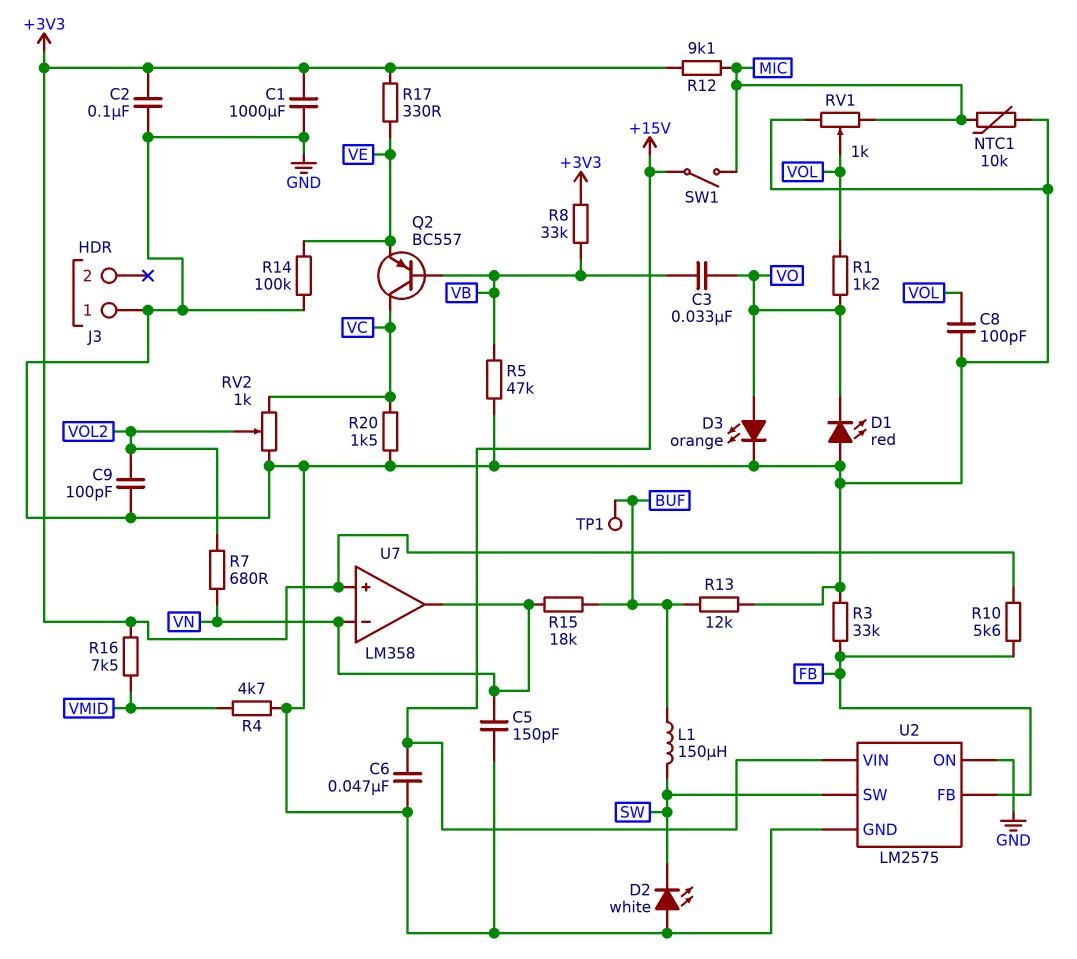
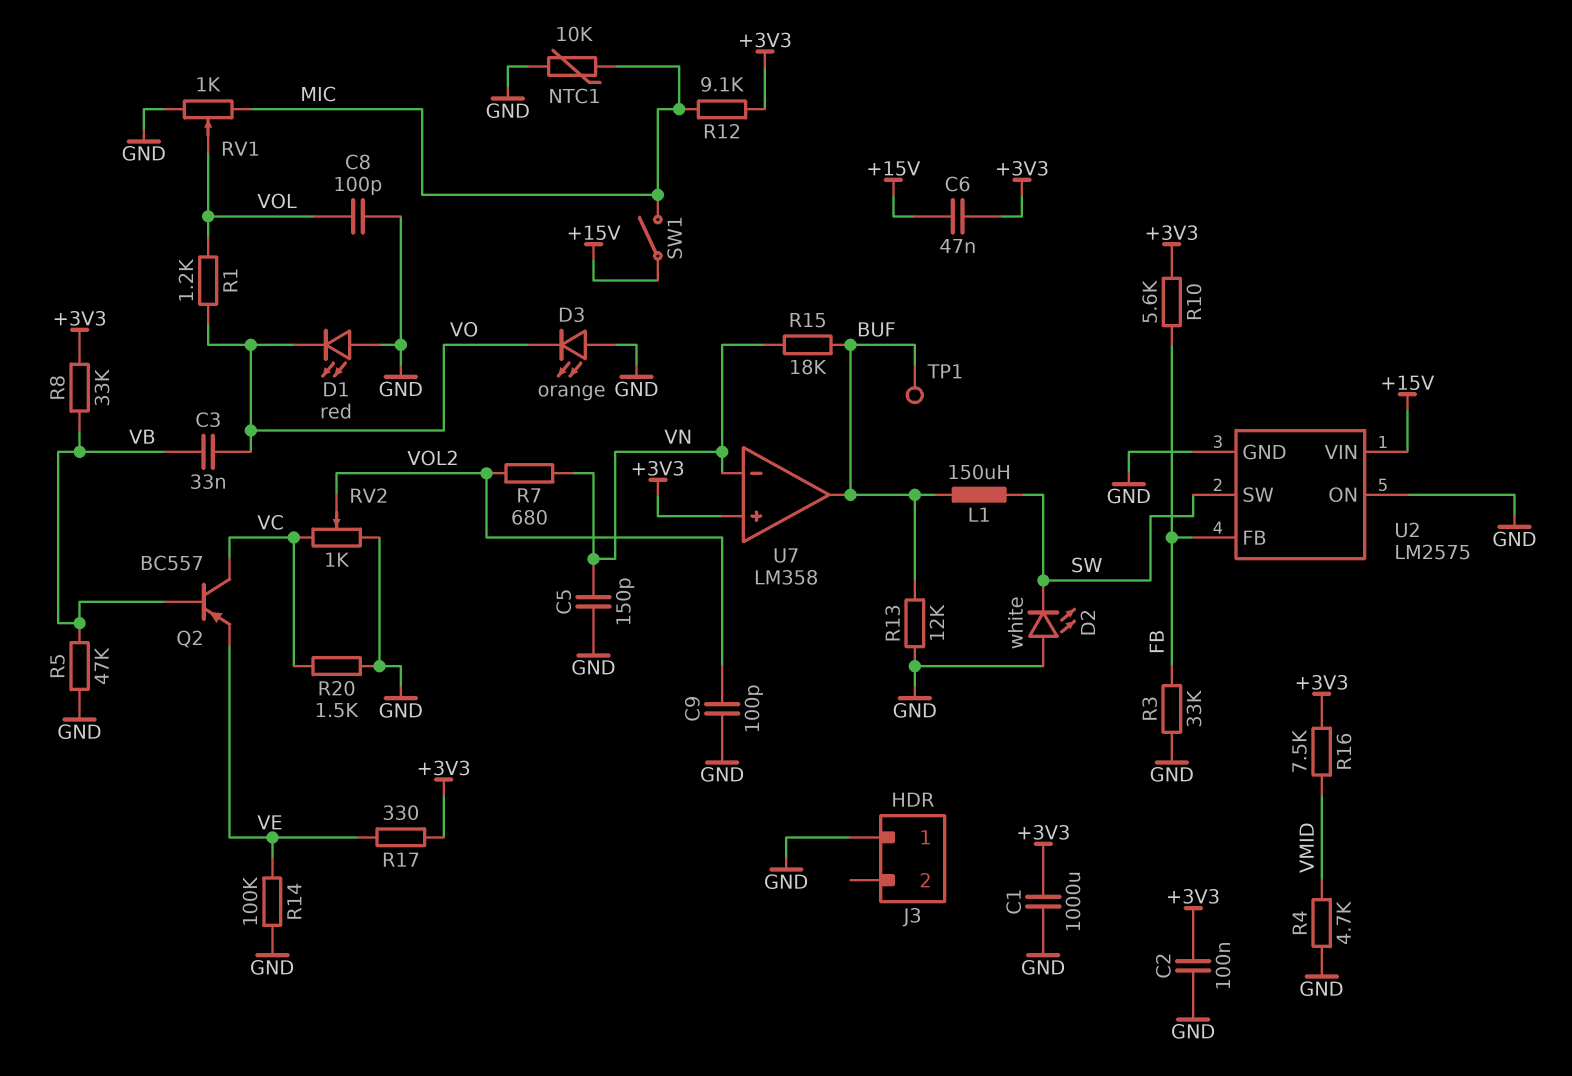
C6: 47nF (+15V, GND) -> 47nF (+3V3, +15V)
D3: LED orange (A VO, K GND) -> LED orange (A GND, K VO)
U7 pin out: VN -> BUF

